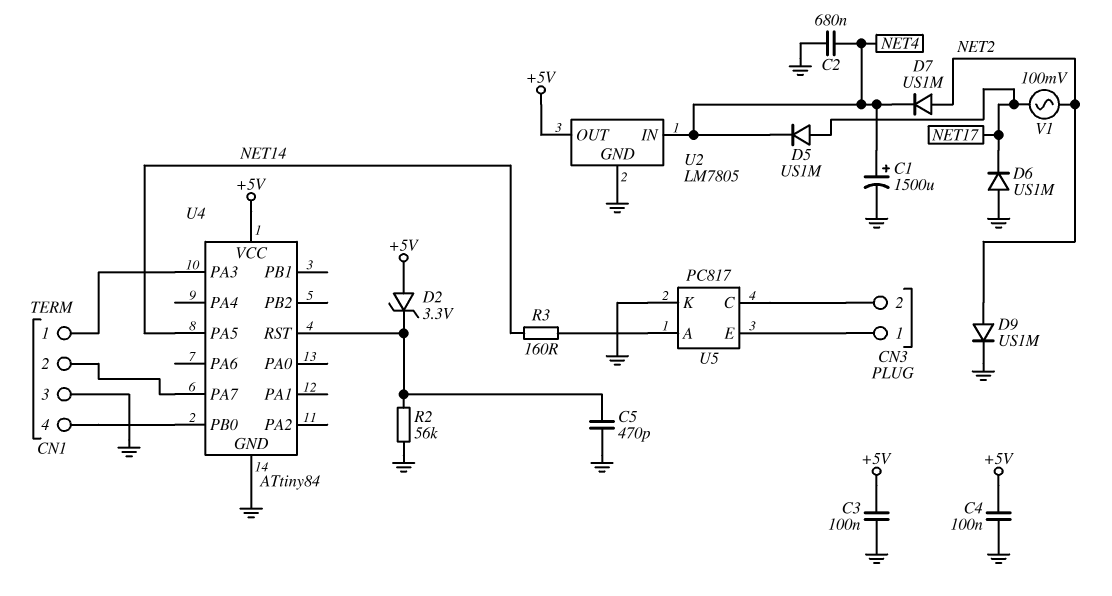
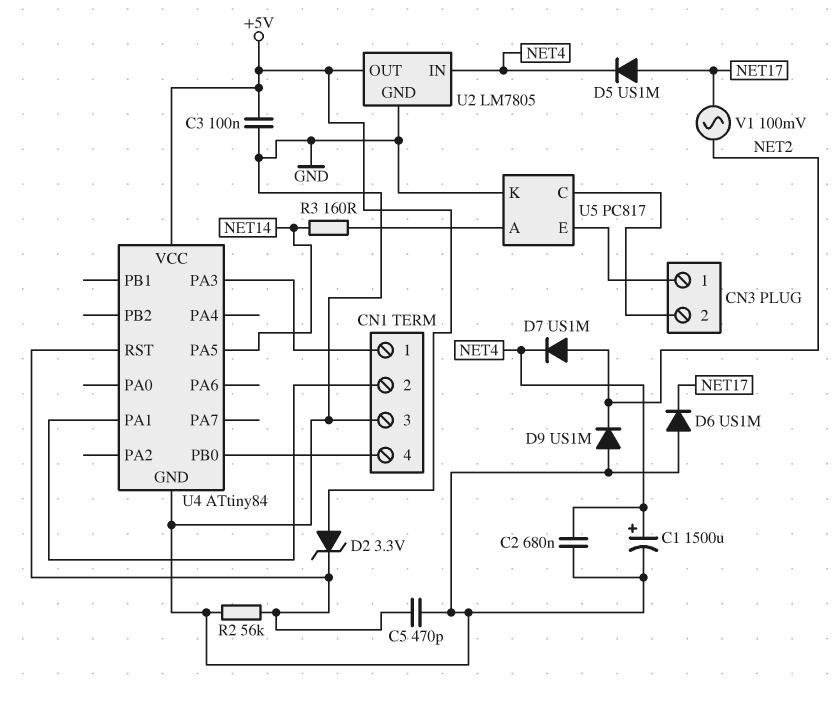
C4: 100nF (+5V, GND) -> none
D9: diode US1M (A NET2, K GND) -> diode US1M (A GND, K NET2)
U4 pin PA1: none -> CN1/2
U4 pin PA7: CN1/2 -> none

